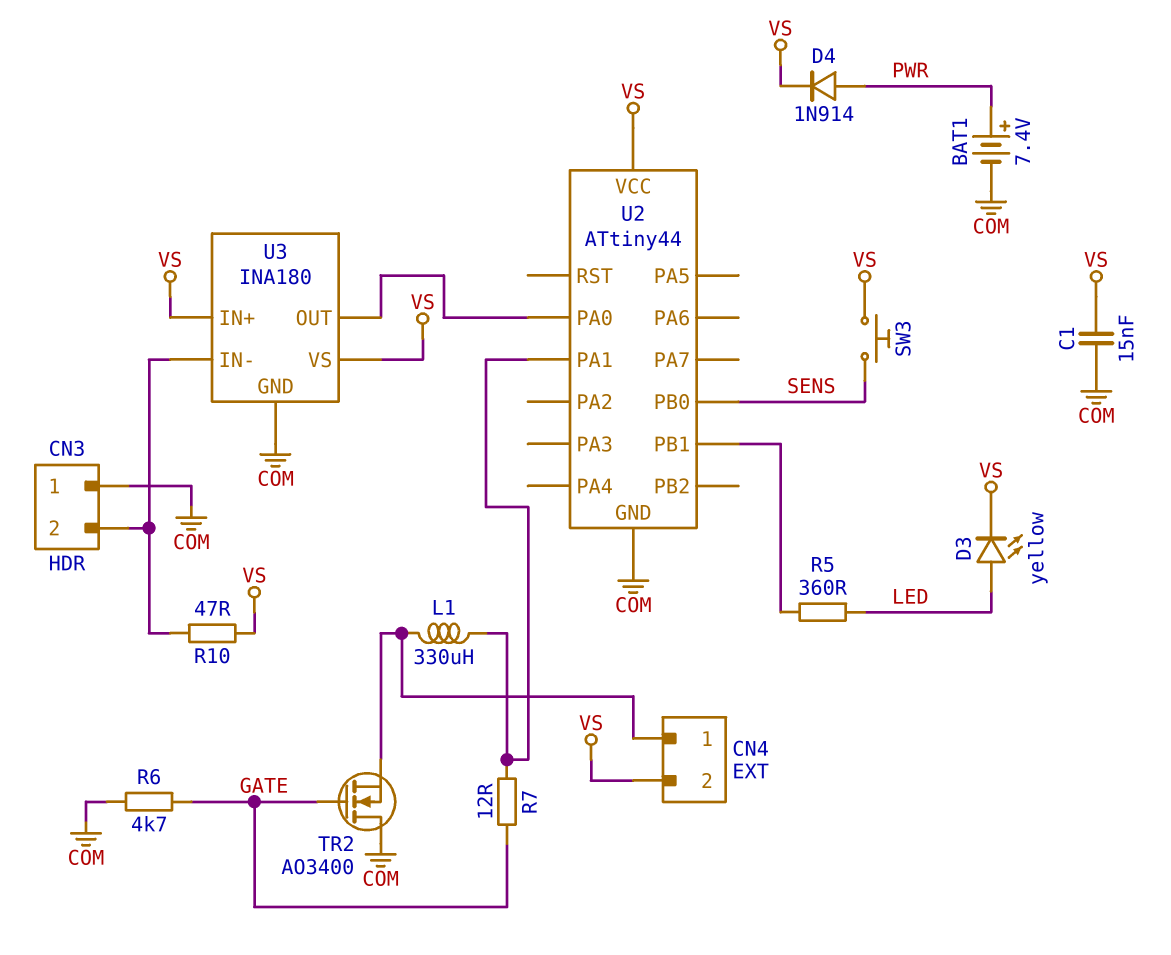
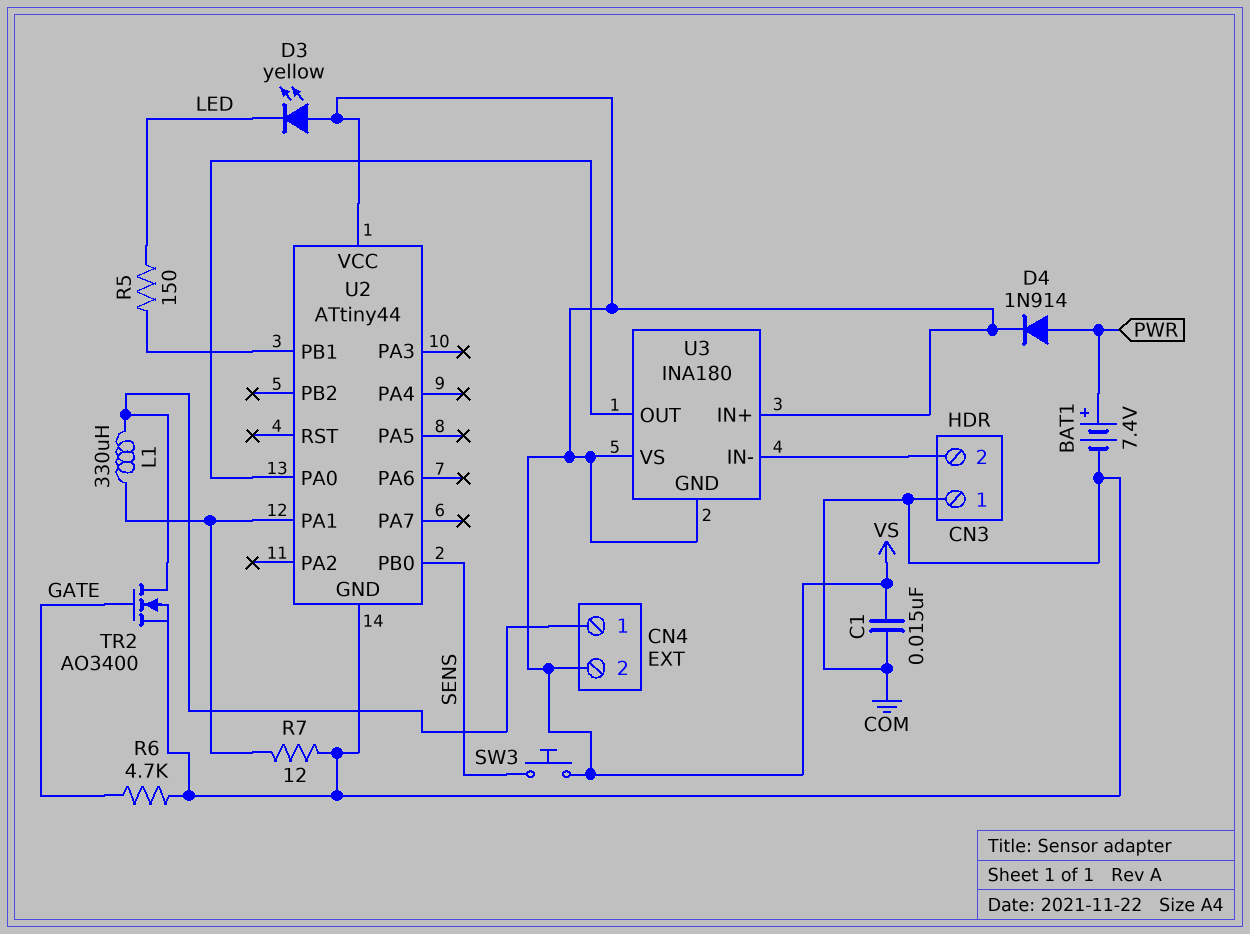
D3: LED yellow (A LED, K VS) -> LED yellow (A VS, K LED)
R5: 360 (LED, U2/PB1) -> 150 (LED, U2/PB1)
R7: 12 (GATE, U2/PA1) -> 12 (COM, U2/PA1)
R10: 47 (CN3/2, VS) -> none
TR2: NMOS AO3400 (G GATE, D COM, S CN4/1) -> NMOS AO3400 (G GATE, D CN4/1, S COM)
U3 pin GND: COM -> VS

